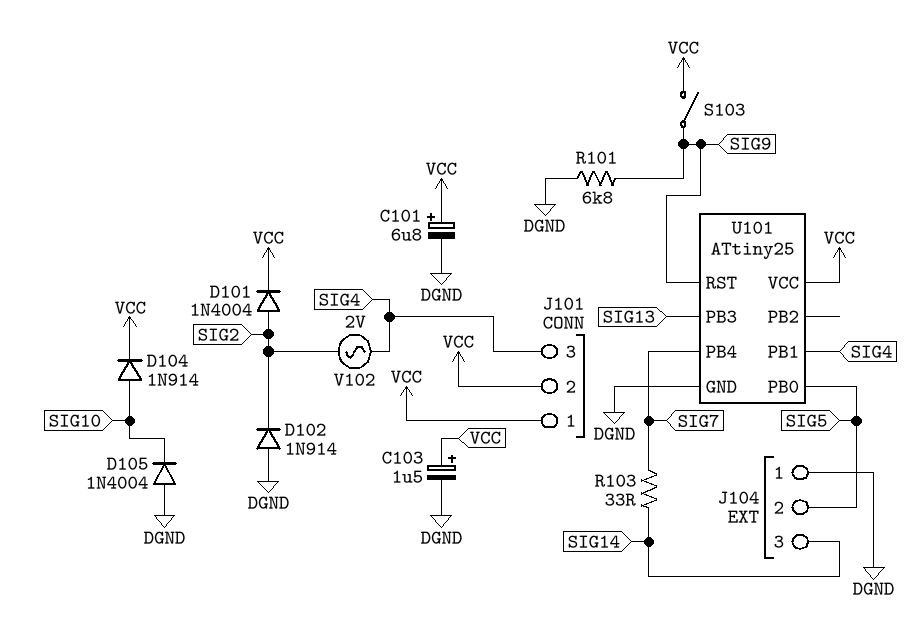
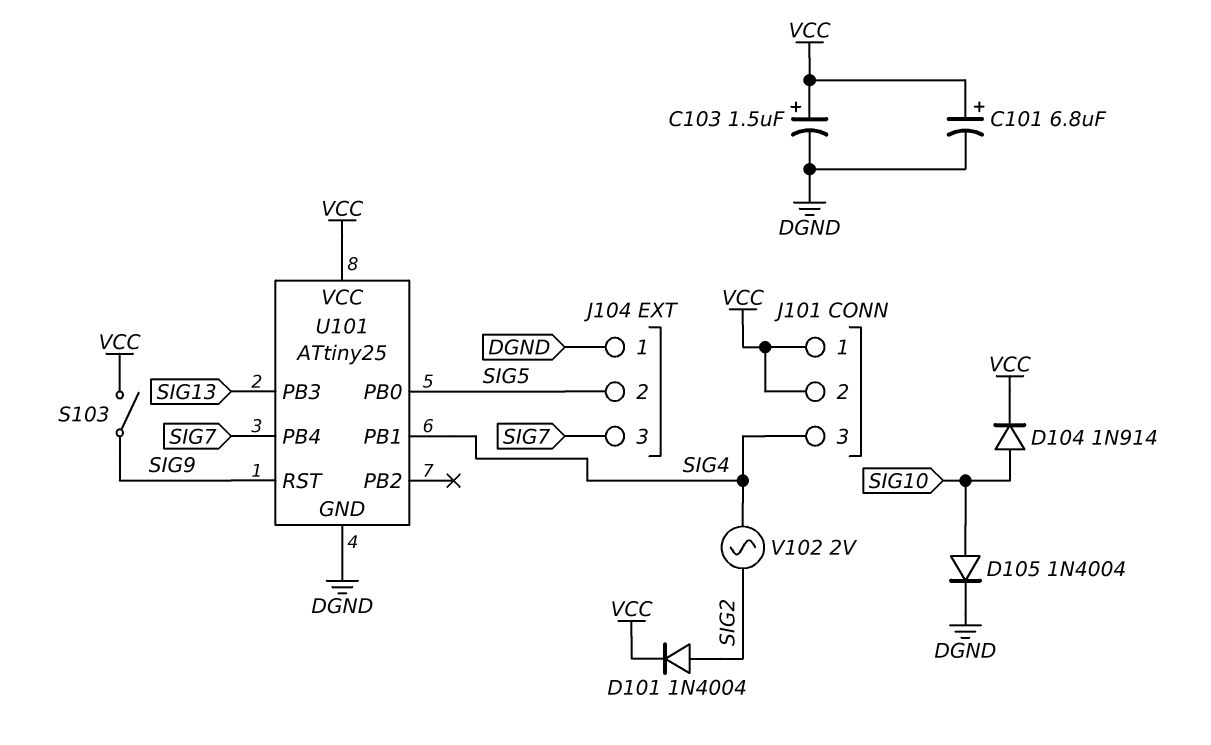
D102: diode 1N914 (A DGND, K SIG2) -> none
D105: diode 1N4004 (A DGND, K SIG10) -> diode 1N4004 (A SIG10, K DGND)
J104 pin 3: SIG14 -> SIG7
R101: 6.8k (DGND, SIG9) -> none
R103: 33 (SIG7, SIG14) -> none

